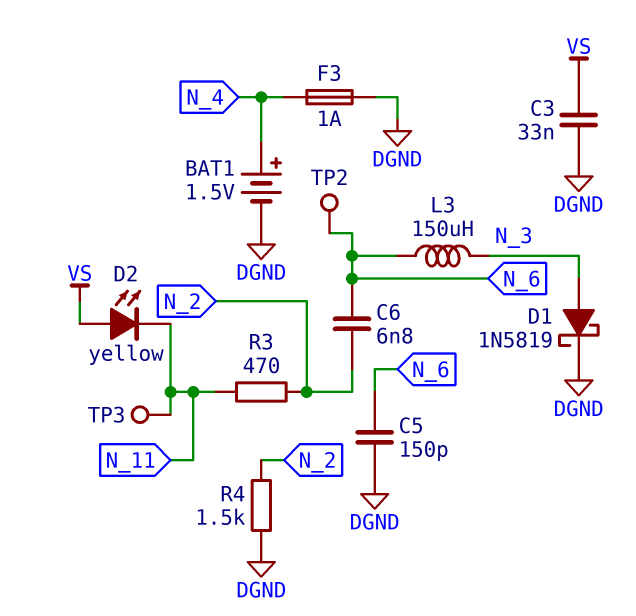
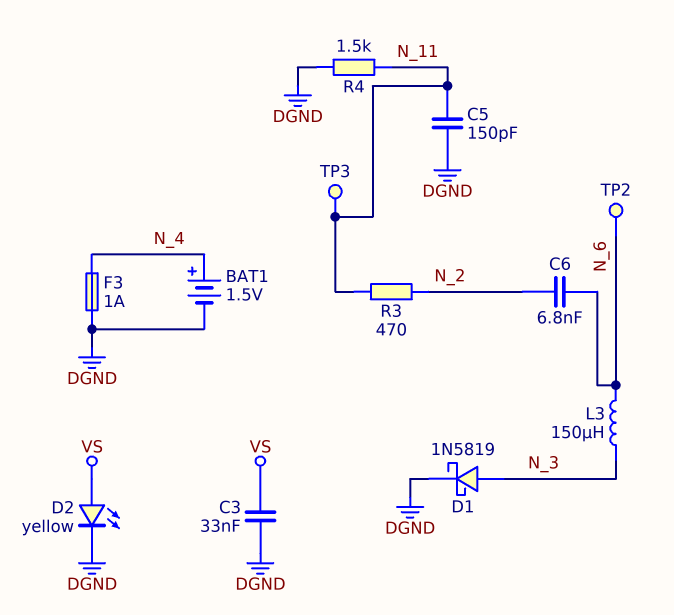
C5: 150pF (DGND, N_6) -> 150pF (DGND, N_11)
D2: LED yellow (A VS, K N_11) -> LED yellow (A VS, K DGND)
R4: 1.5k (DGND, N_2) -> 1.5k (DGND, N_11)

